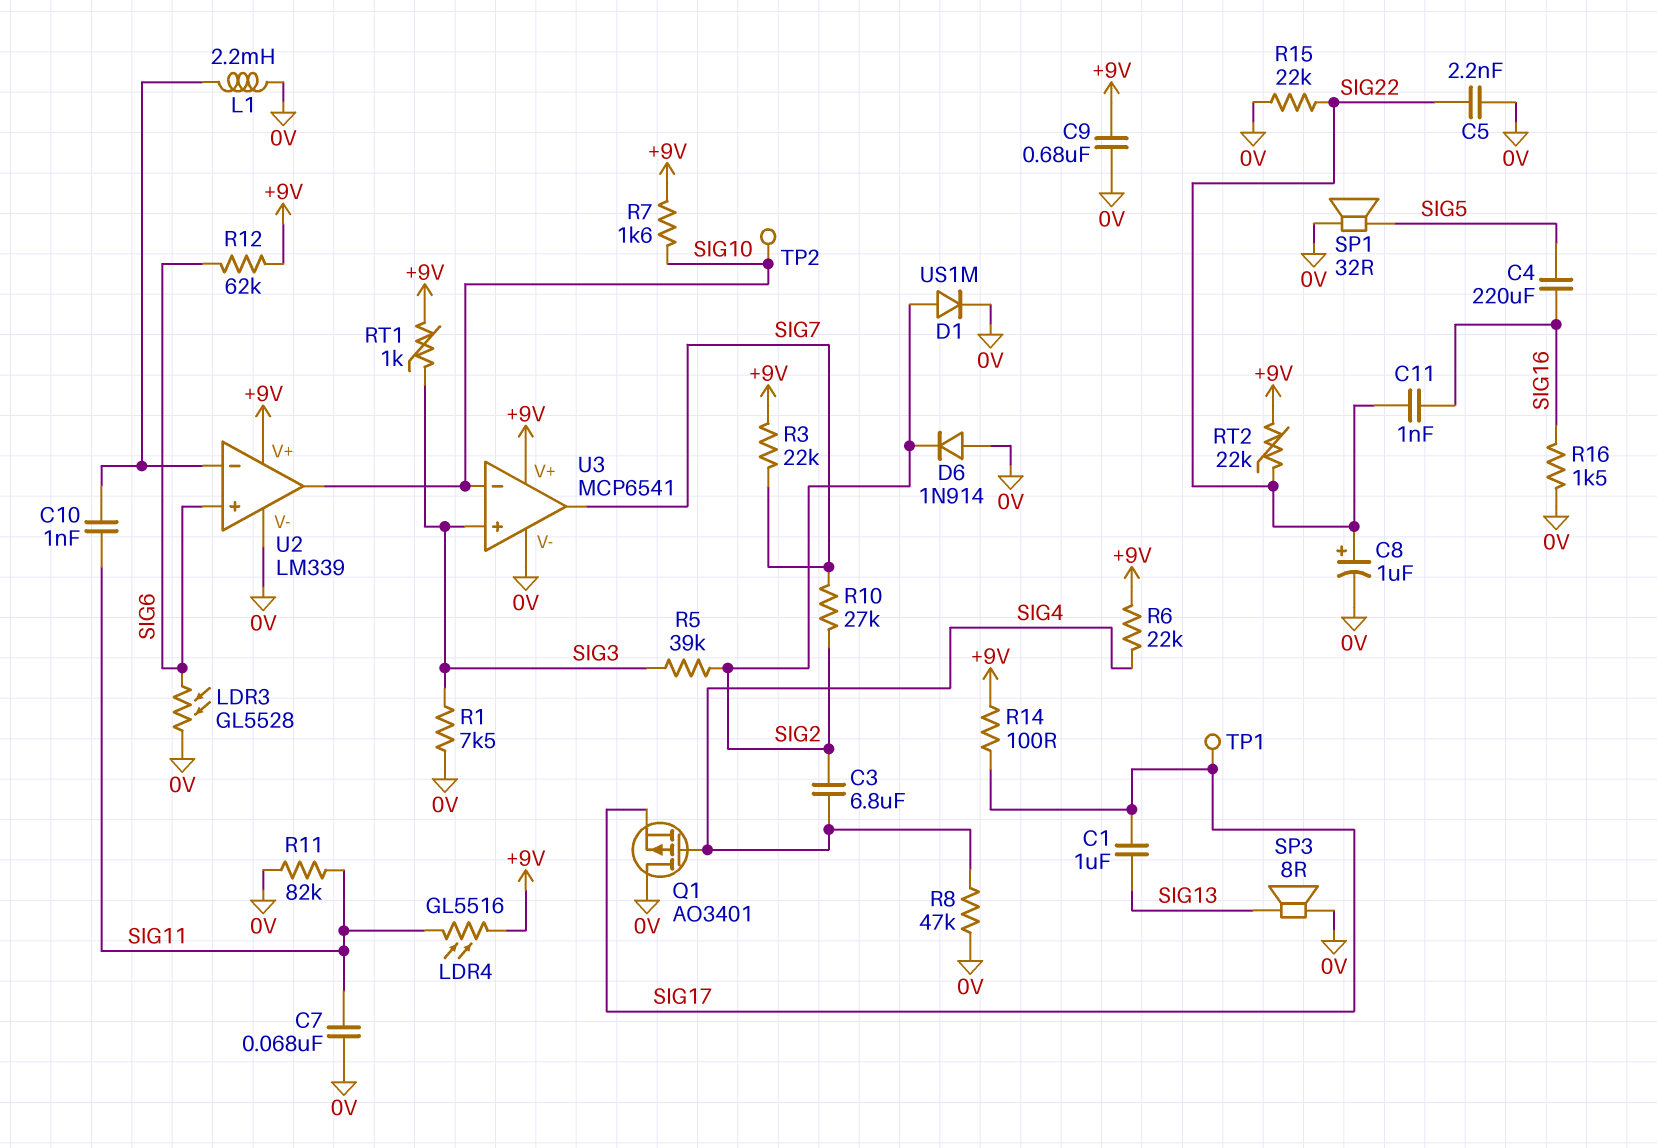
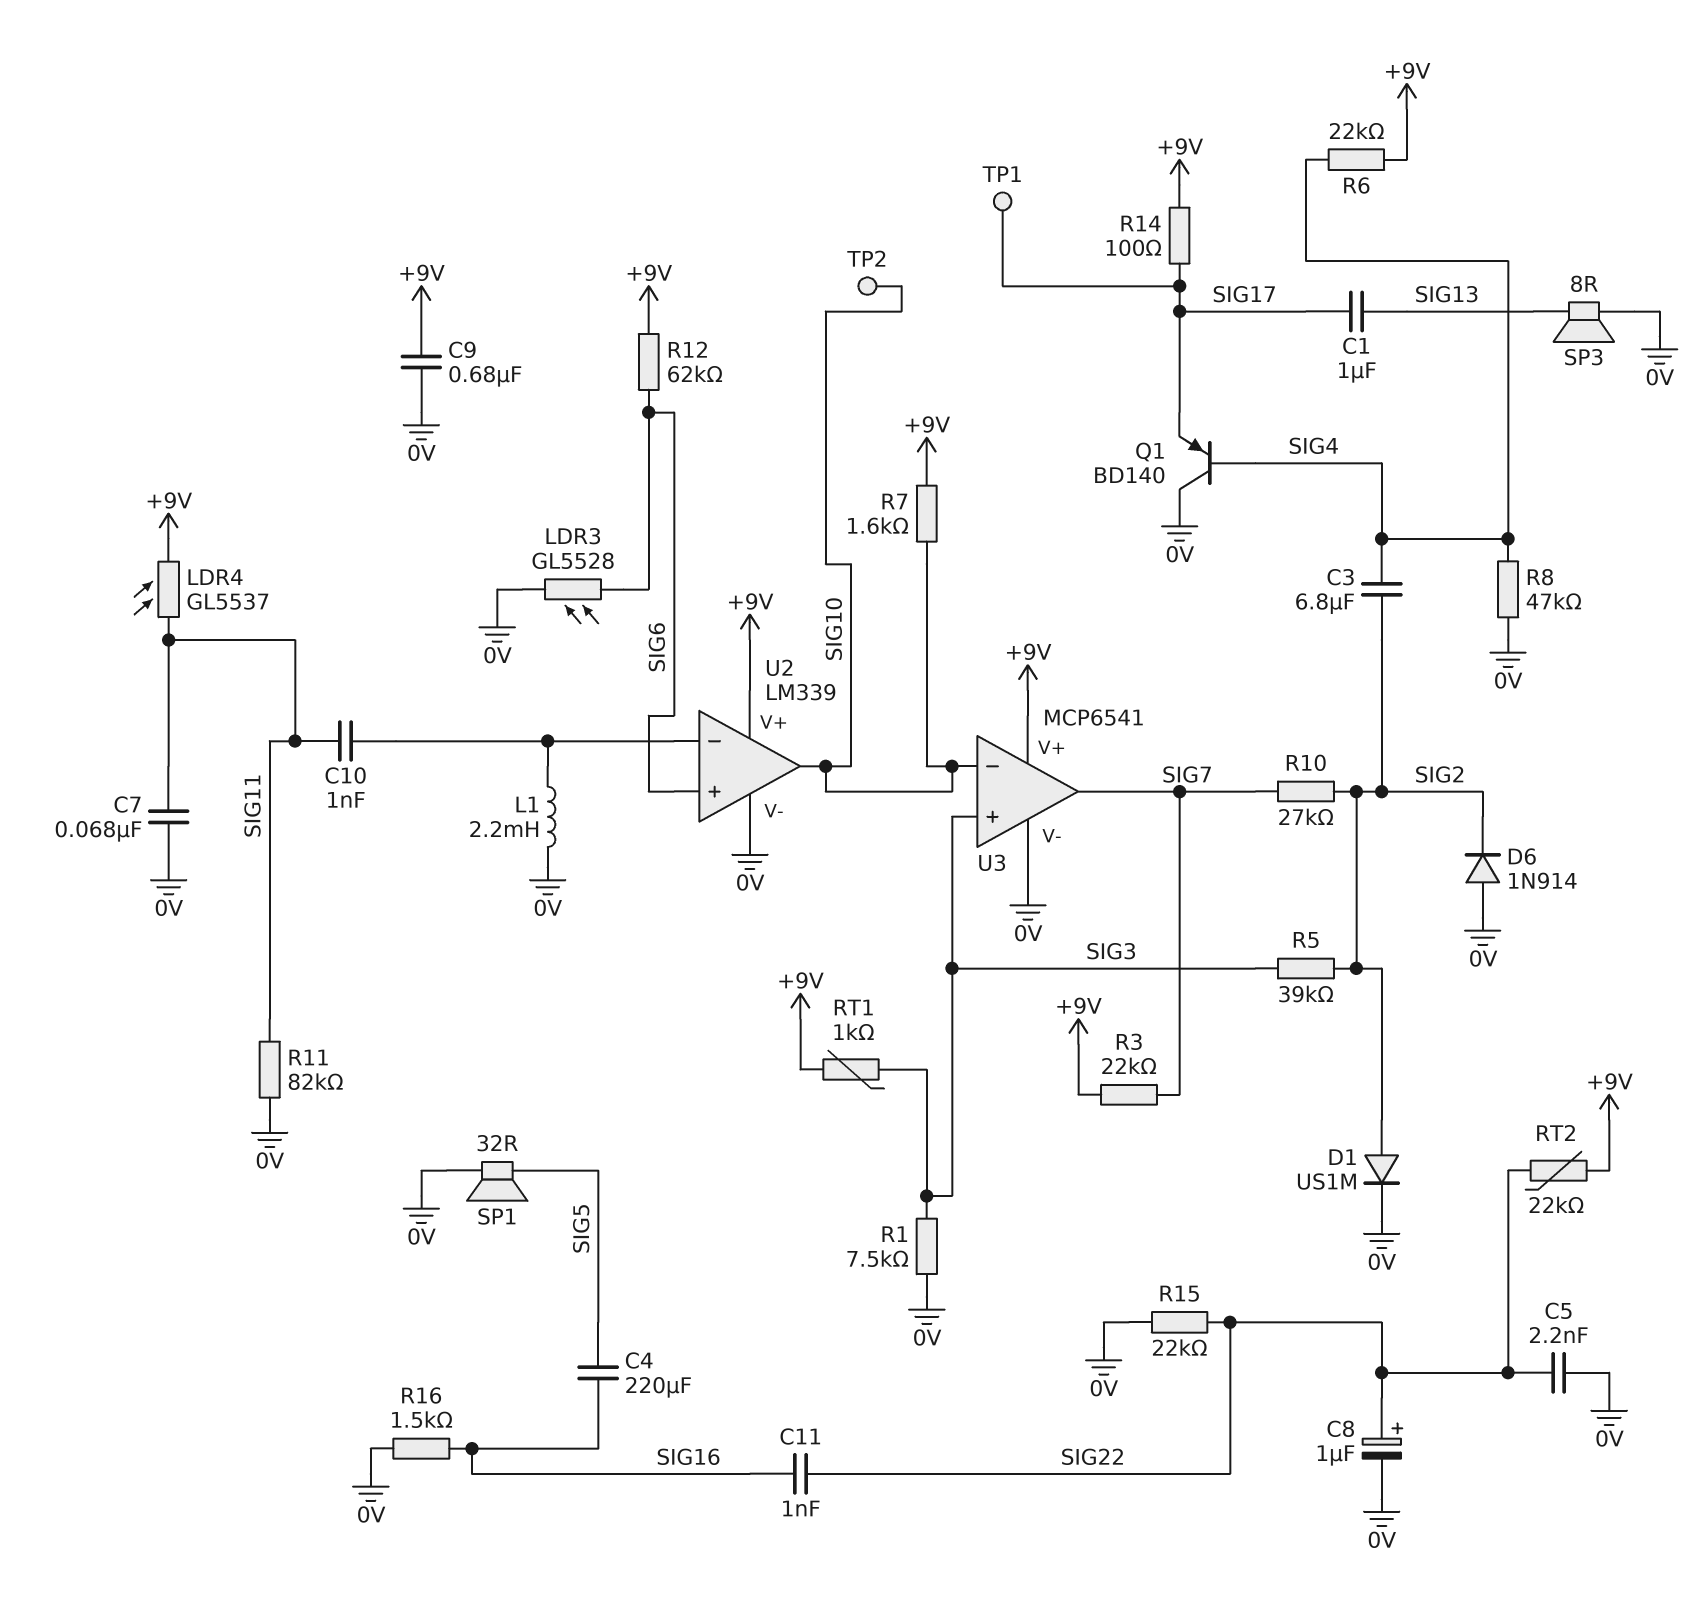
LDR4: GL5516 (+9V, SIG11) -> GL5537 (+9V, SIG11)
Q1: PMOS AO3401 (G SIG4, D 0V, S SIG17) -> PNP BD140 (B SIG4, C 0V, E SIG17)

